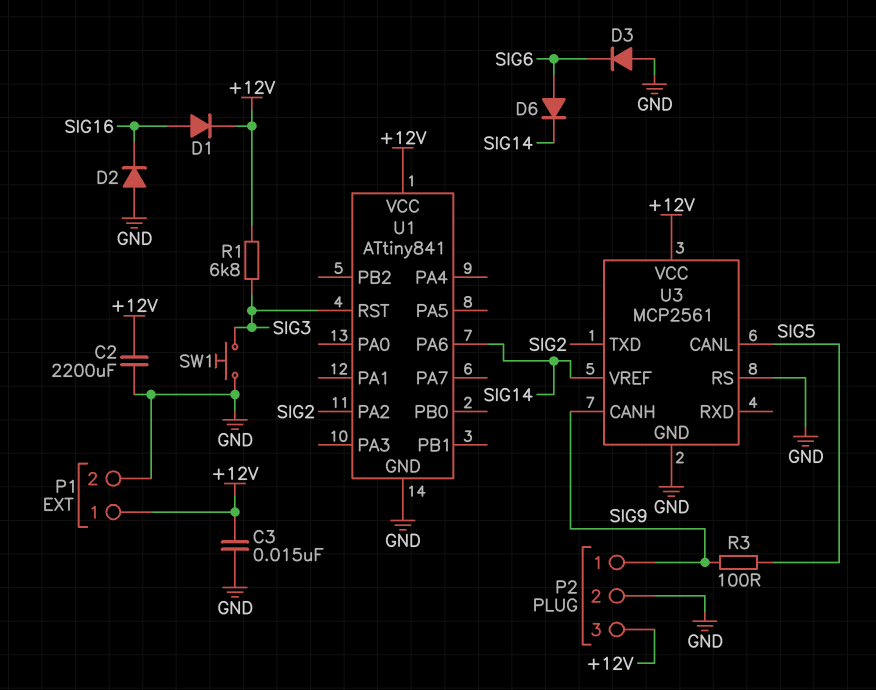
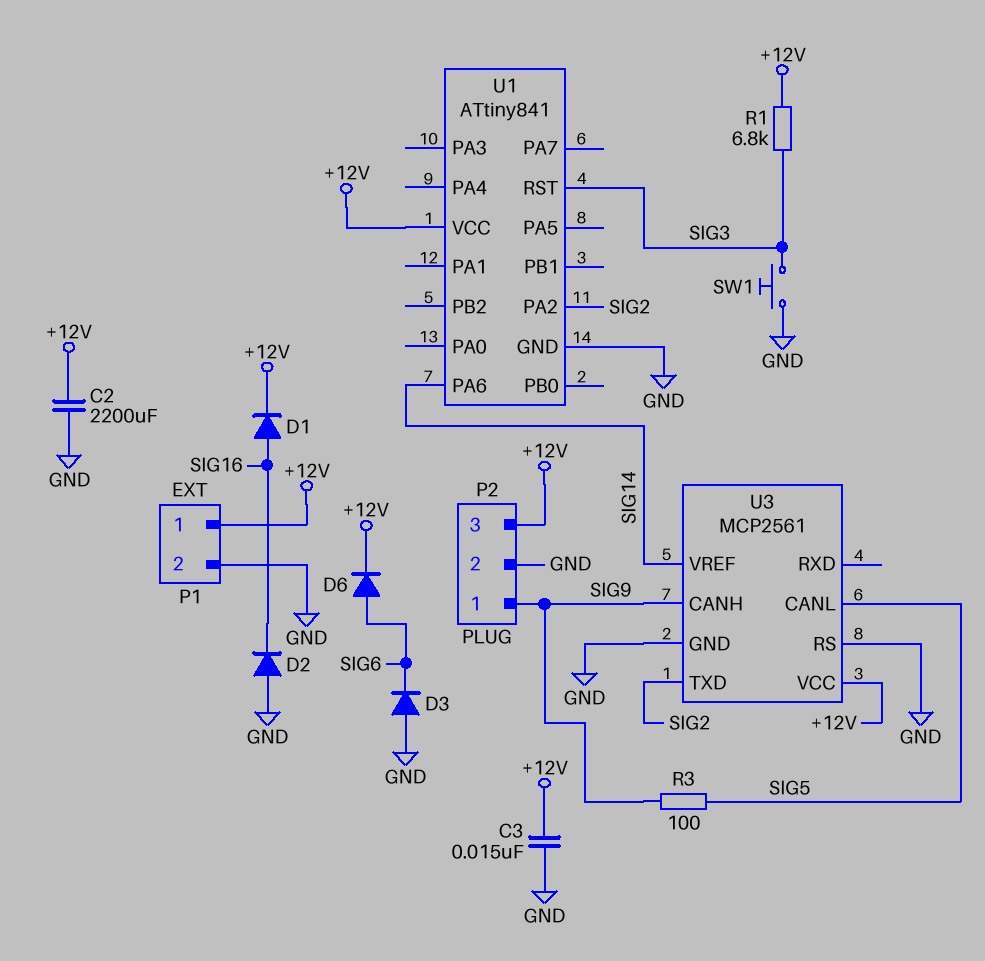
D6: diode (A SIG6, K SIG14) -> diode (A SIG6, K +12V)

